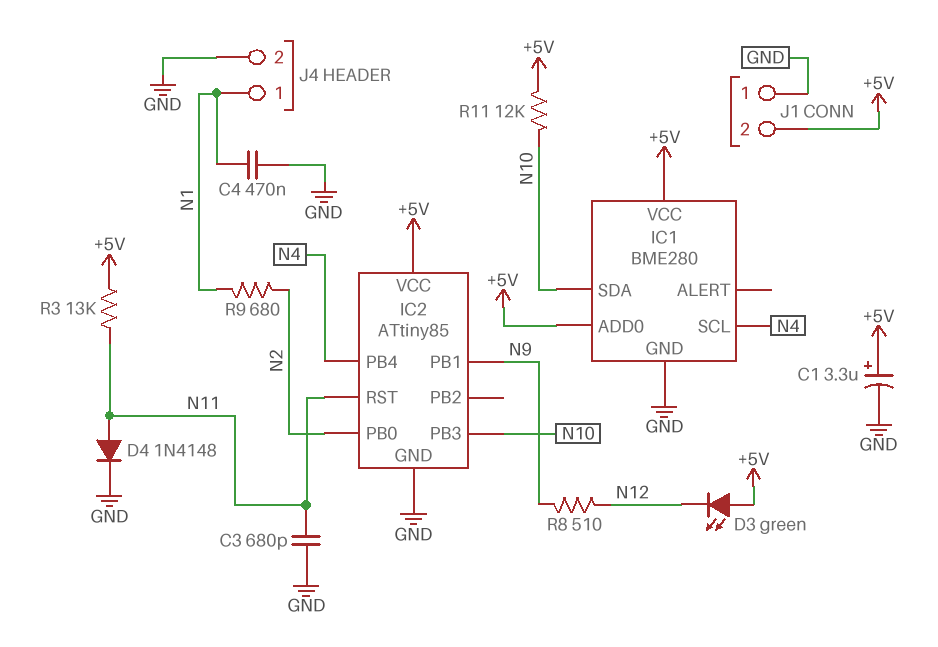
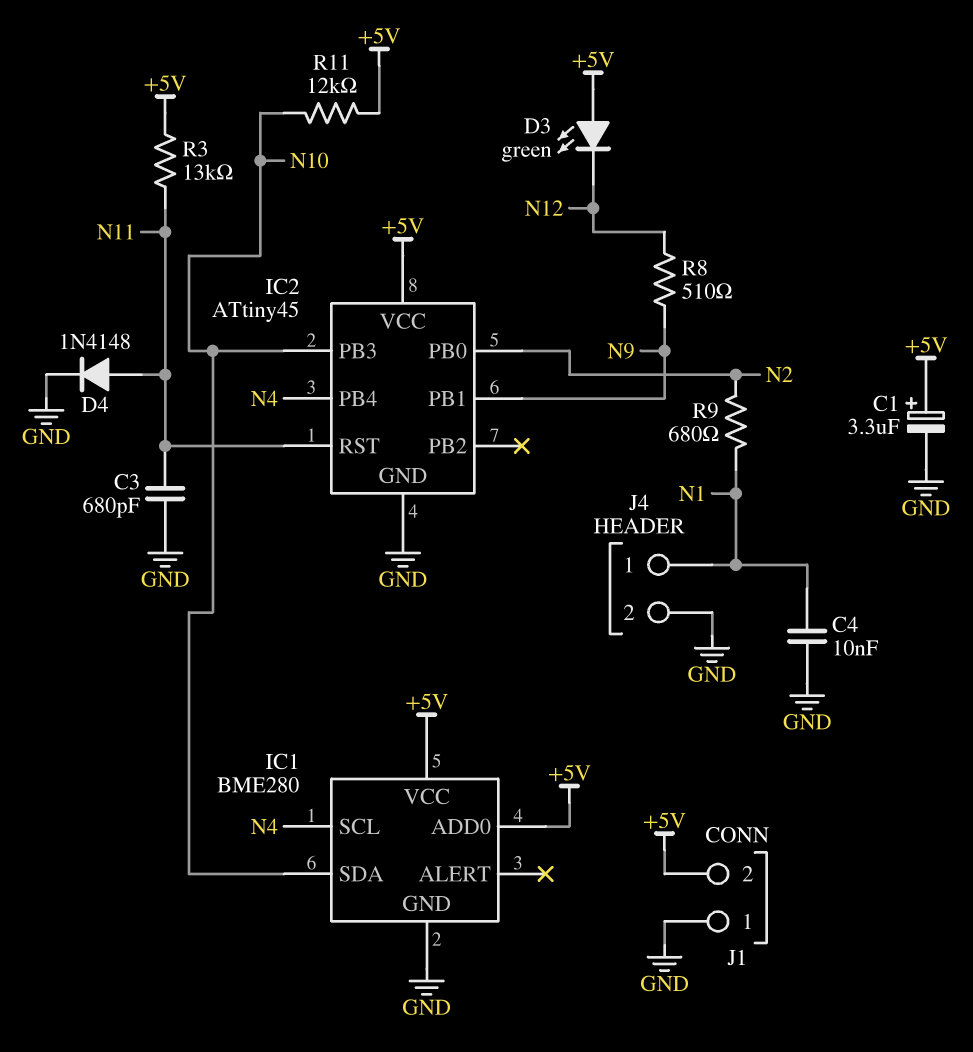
C4: 470nF (GND, N1) -> 10nF (GND, N1)
IC2: ATtiny85 -> ATtiny45

